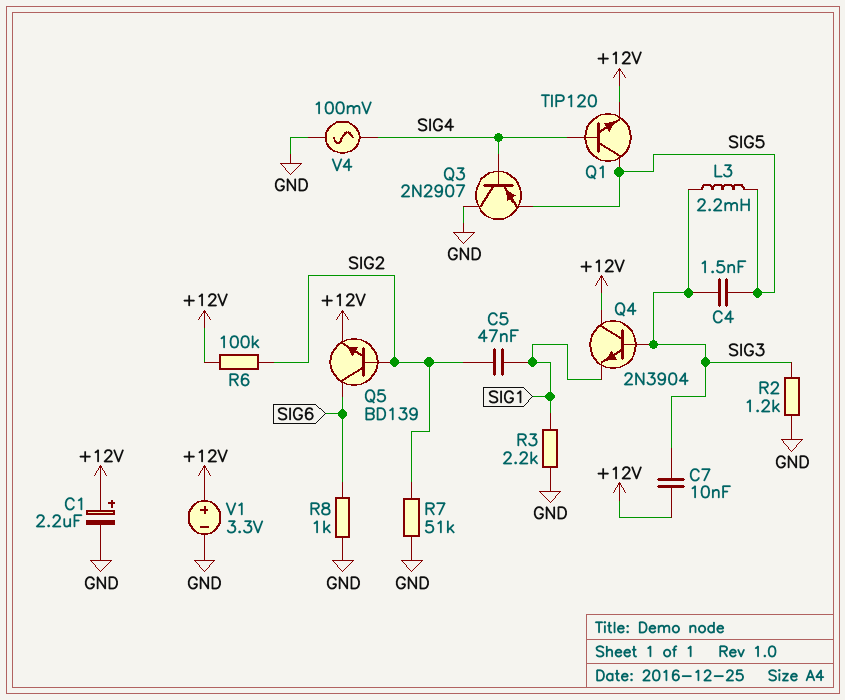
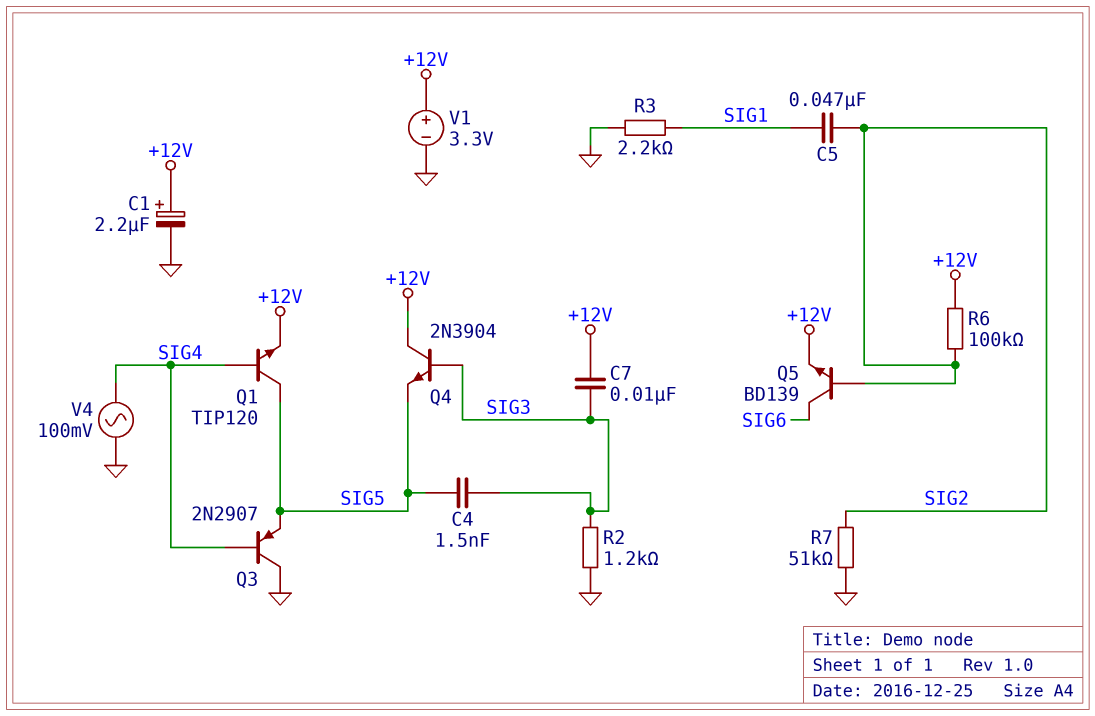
L3: 2.2mH (SIG3, SIG5) -> none
Q4: NPN 2N3904 (B SIG3, C +12V, E SIG1) -> NPN 2N3904 (B SIG3, C +12V, E SIG5)
R8: 1k (GND, SIG6) -> none

